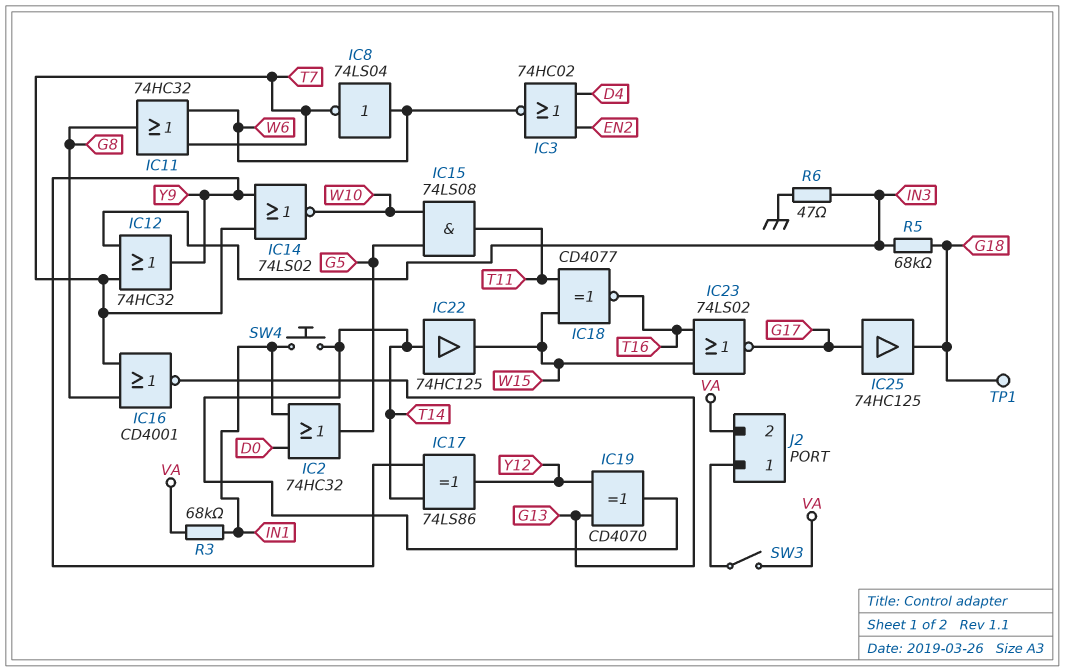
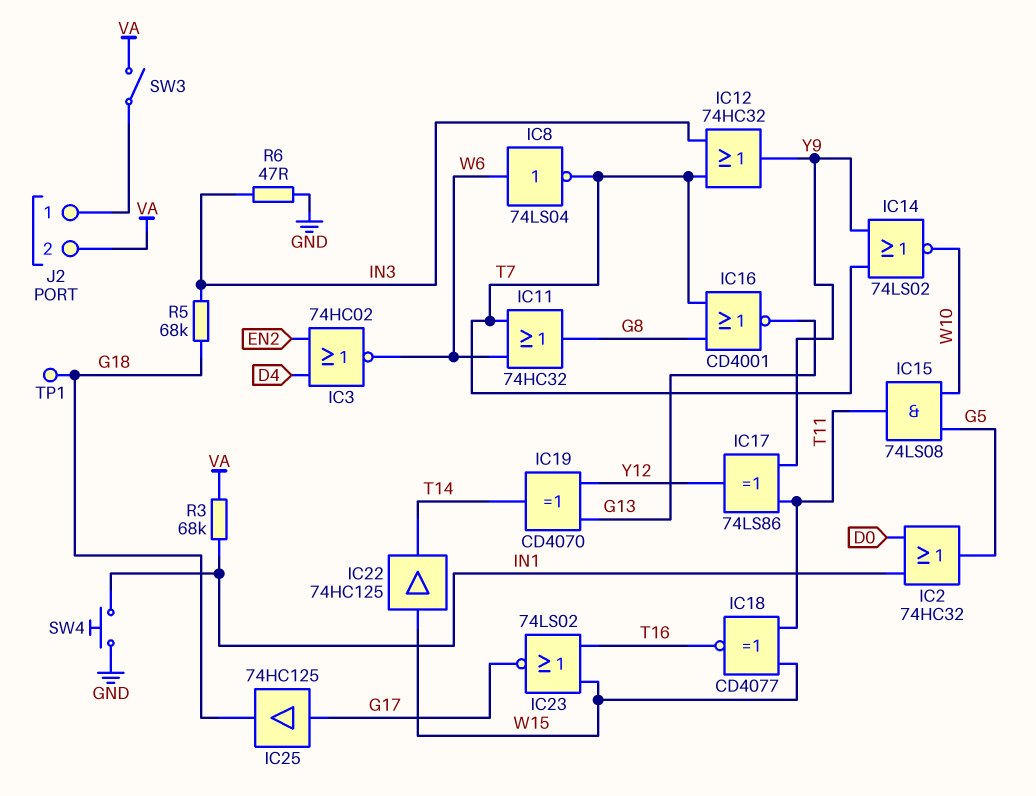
IC17: XOR 74LS86 (in T14, in Y9, out Y12) -> XOR 74LS86 (in T11, in Y9, out Y12)
IC22: buffer 74HC125 (in T14, out W15) -> buffer 74HC125 (in W15, out T14)
SW4: button (IN1, T14) -> button (GND, IN1)

